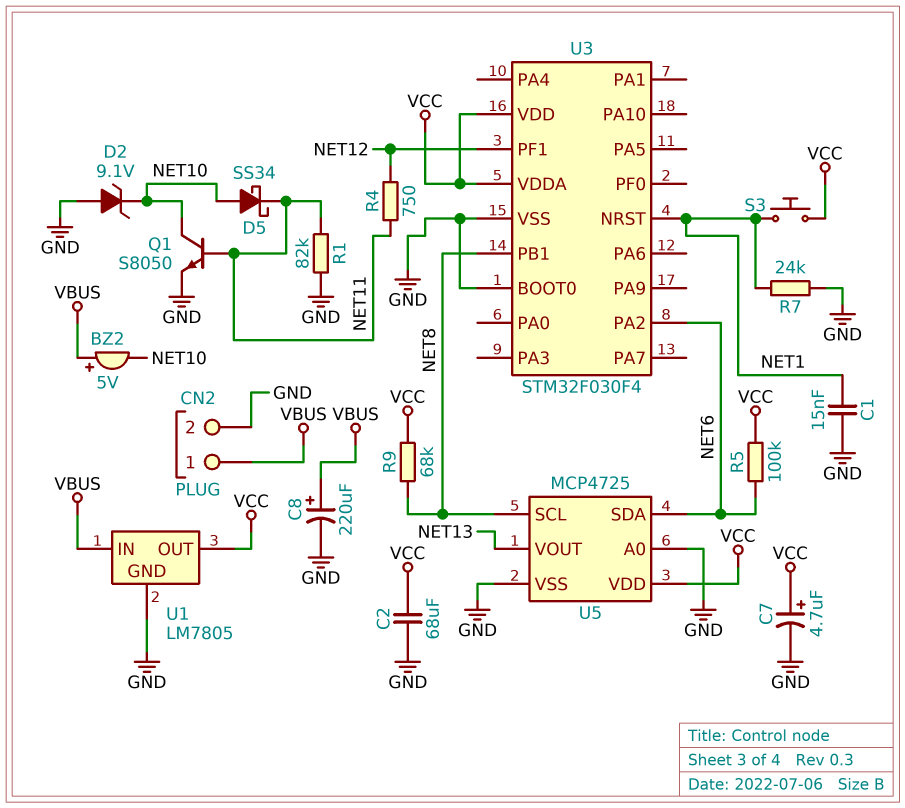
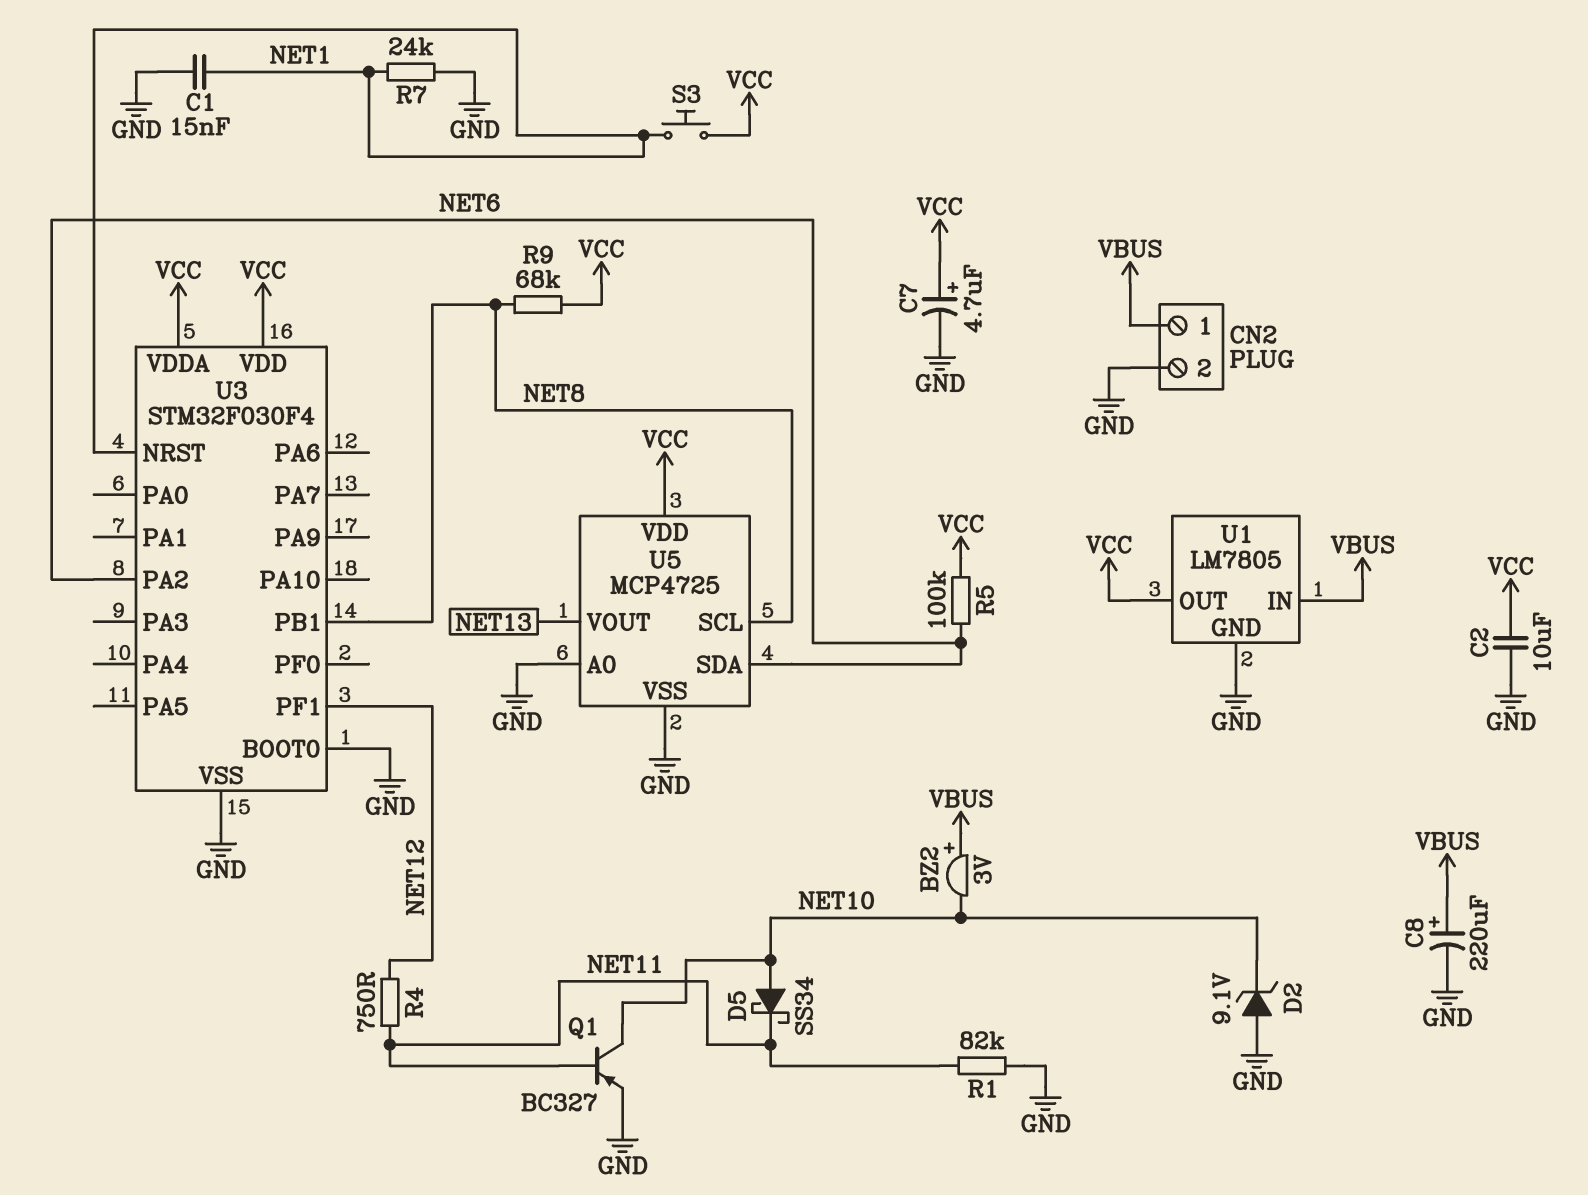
BZ2: buzzer 5V (plus VBUS, minus NET10) -> buzzer 3V (plus VBUS, minus NET10)
C2: 68uF (GND, VCC) -> 10uF (GND, VCC)
Q1: NPN S8050 (B NET11, C NET10, E GND) -> PNP BC327 (B NET11, C NET10, E GND)

